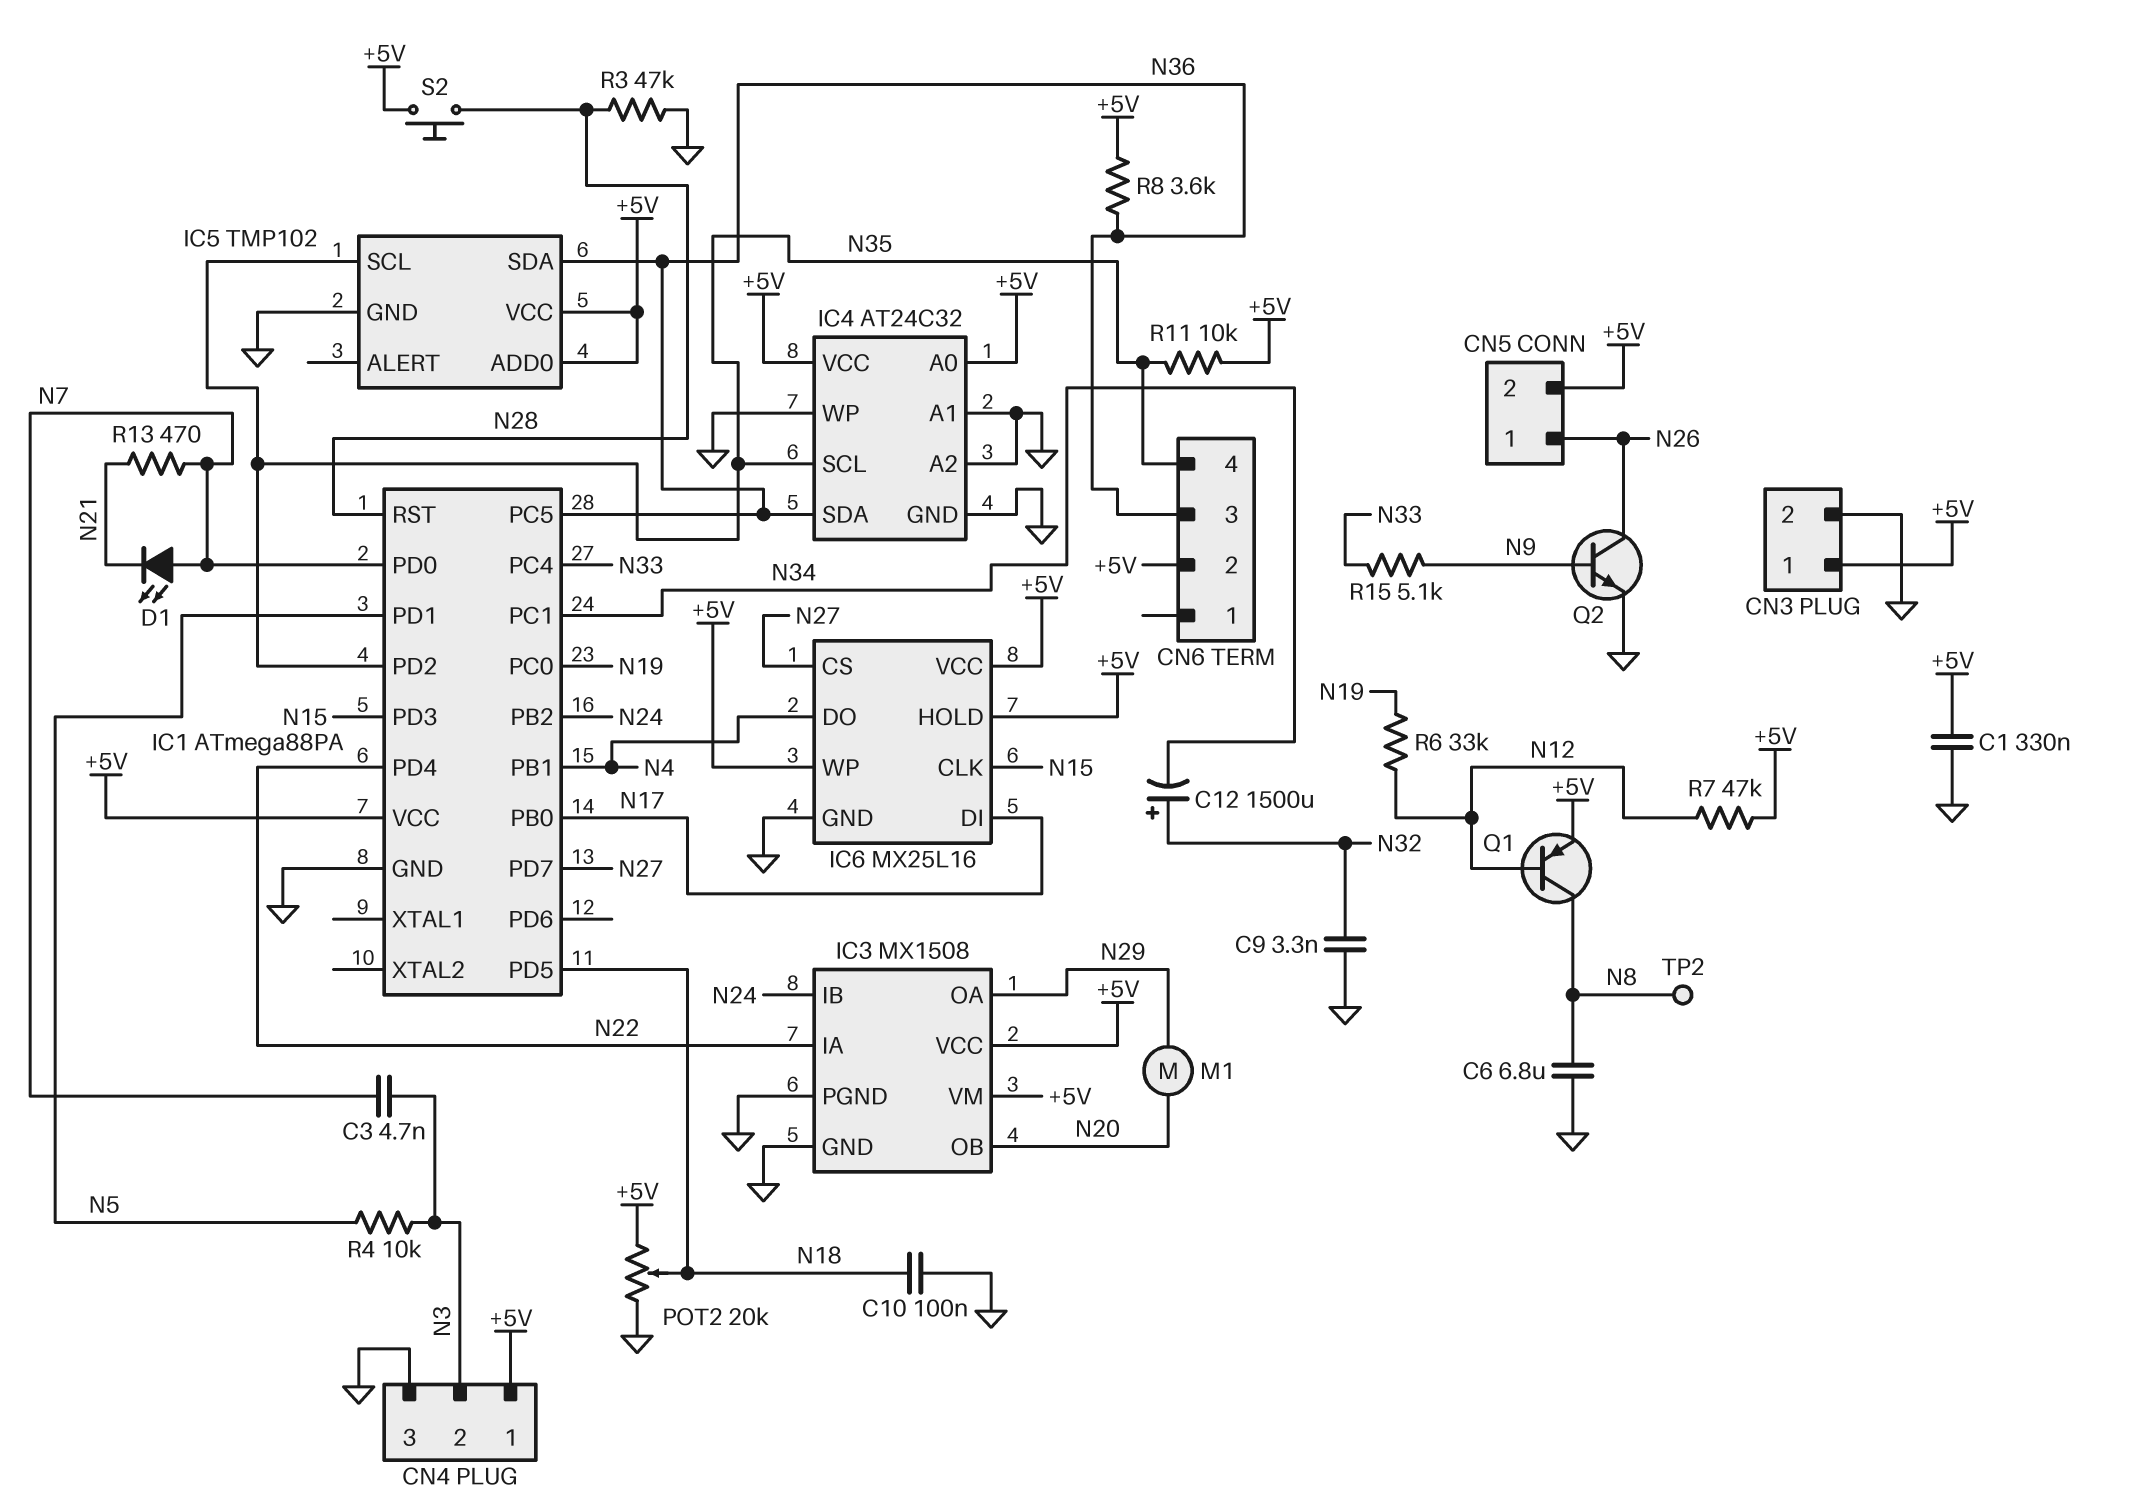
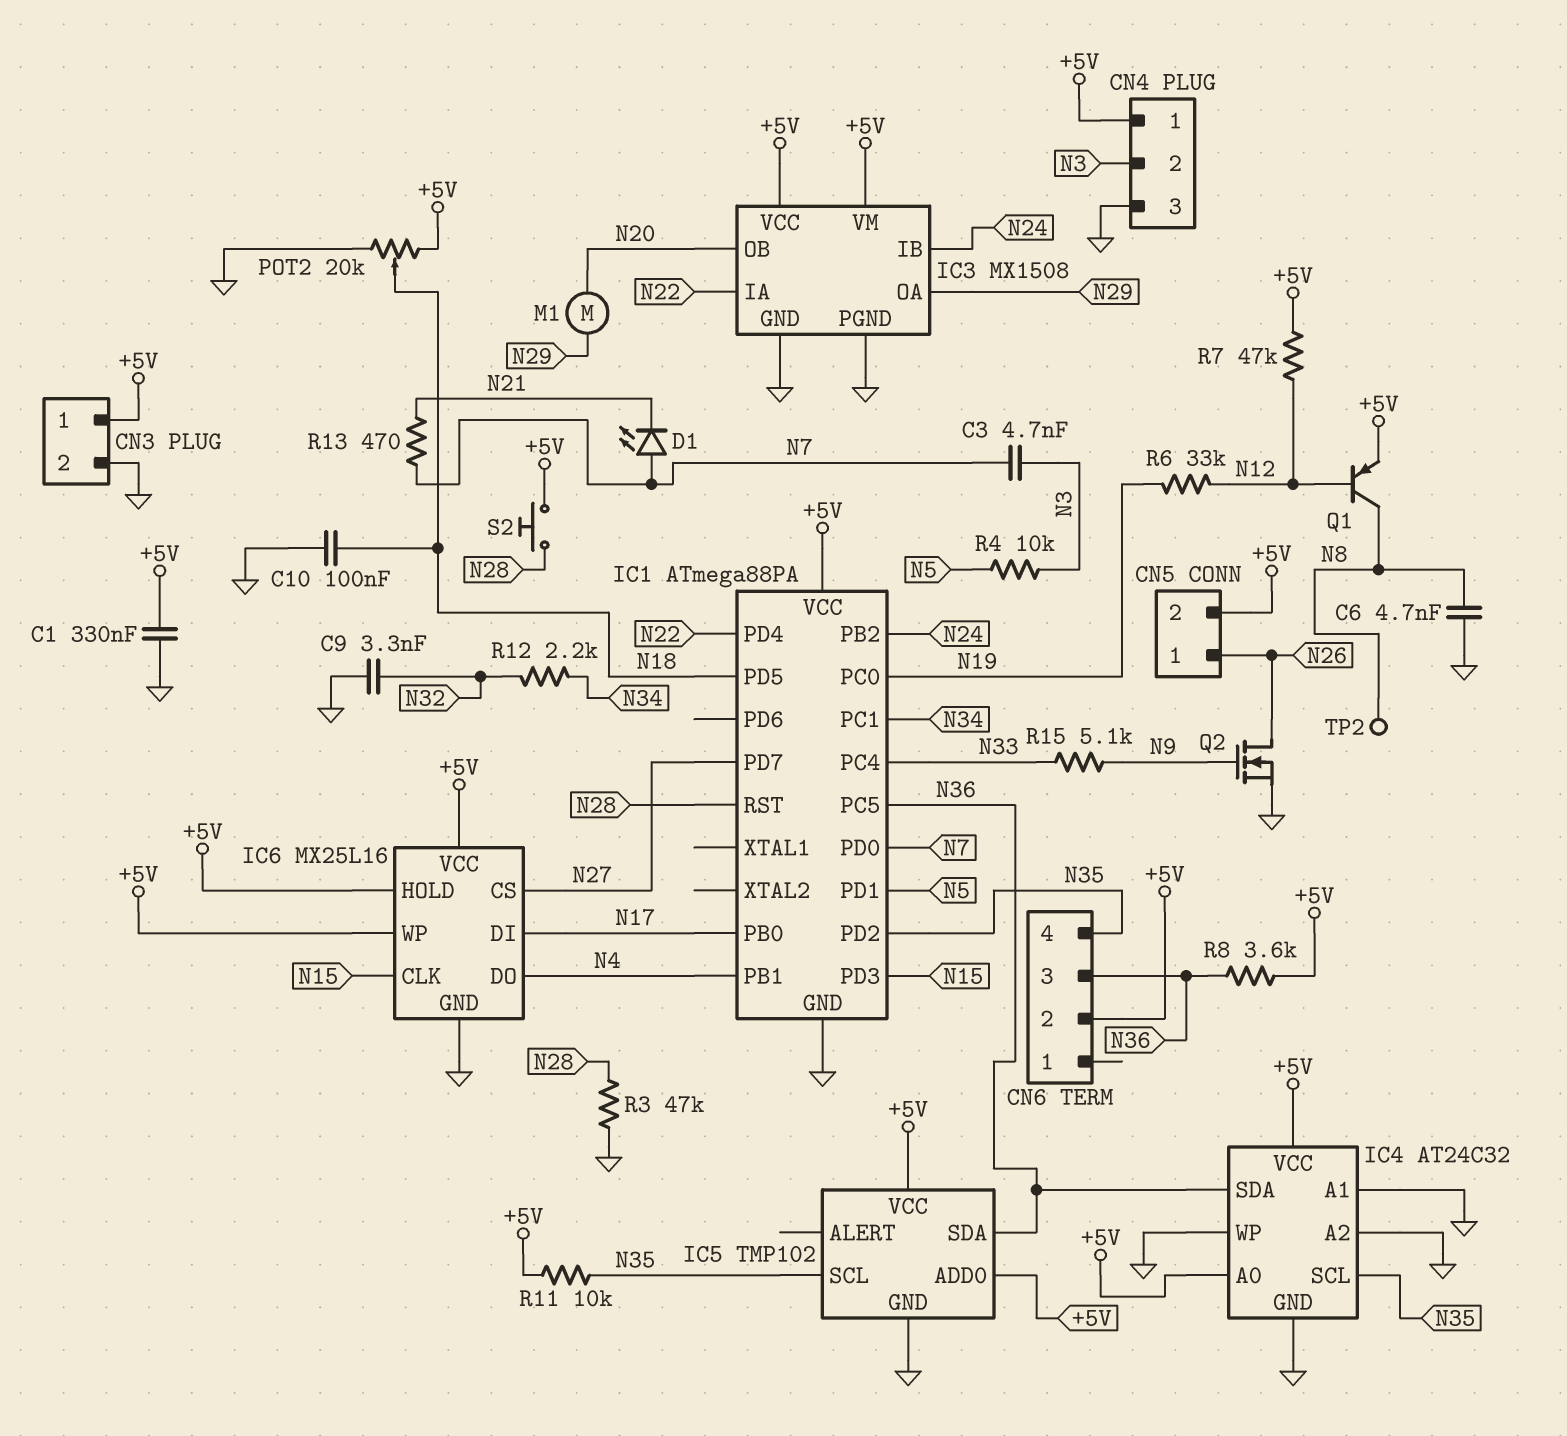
C6: 6.8uF (GND, N8) -> 4.7nF (GND, N8)
C12: 1500uF (plus N32, minus N34) -> none
Q2: NPN (B N9, C N26, E GND) -> NMOS (G N9, D N26, S GND)
R12: none -> 2.2k (N32, N34)

